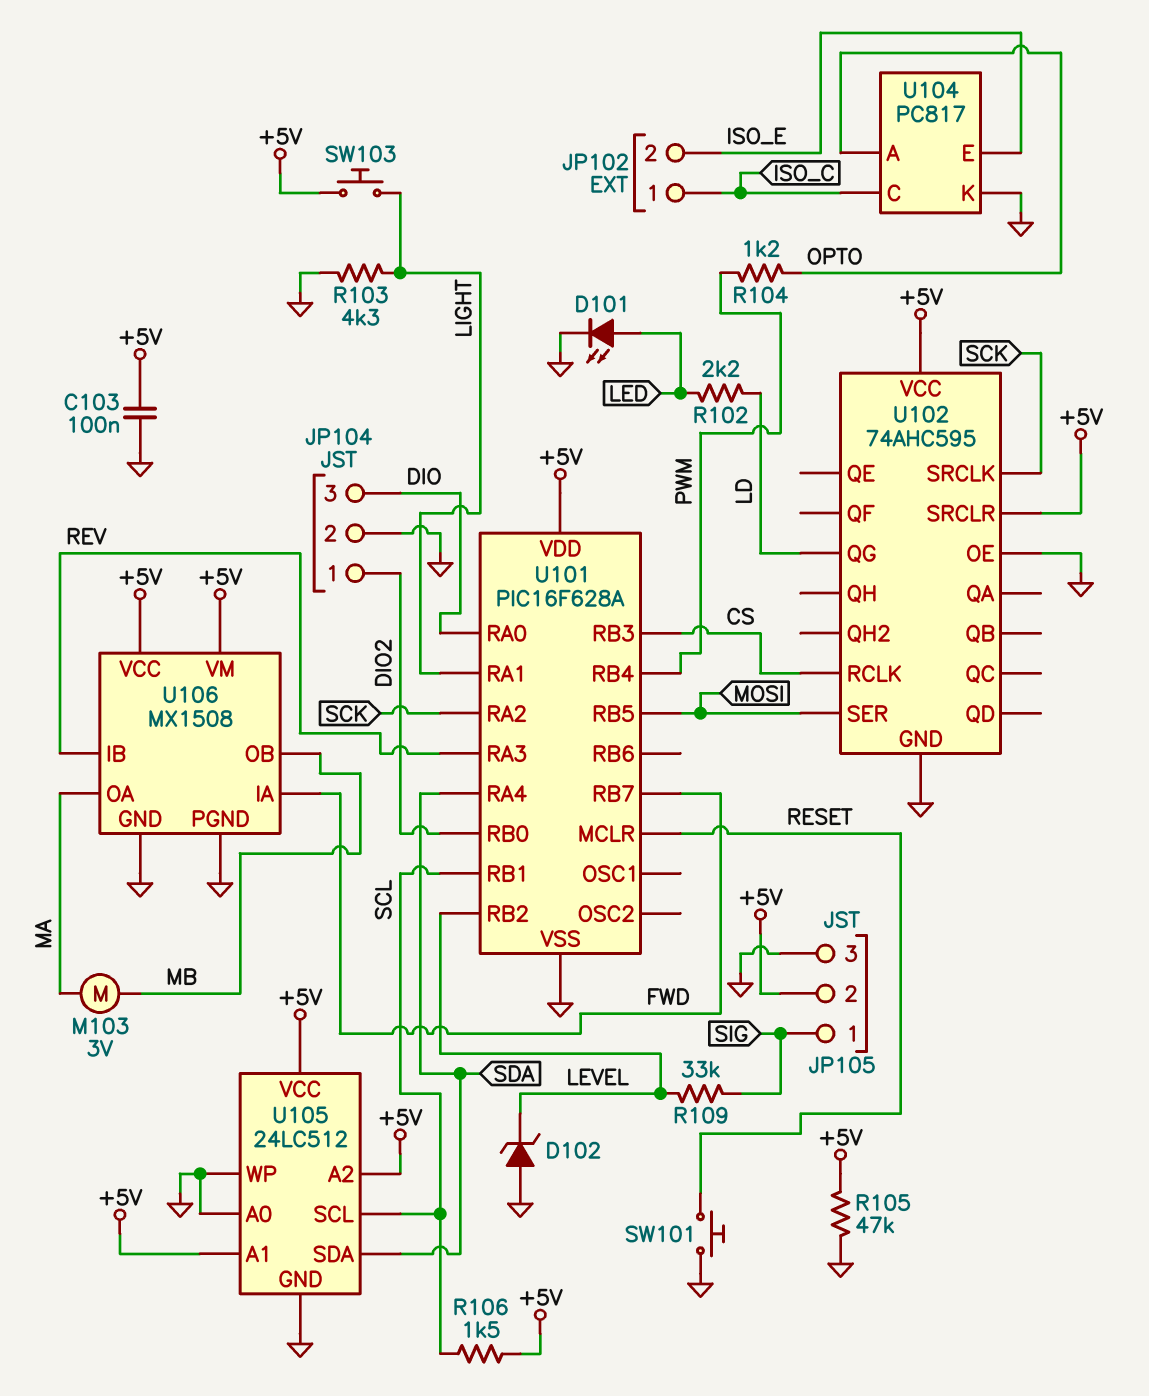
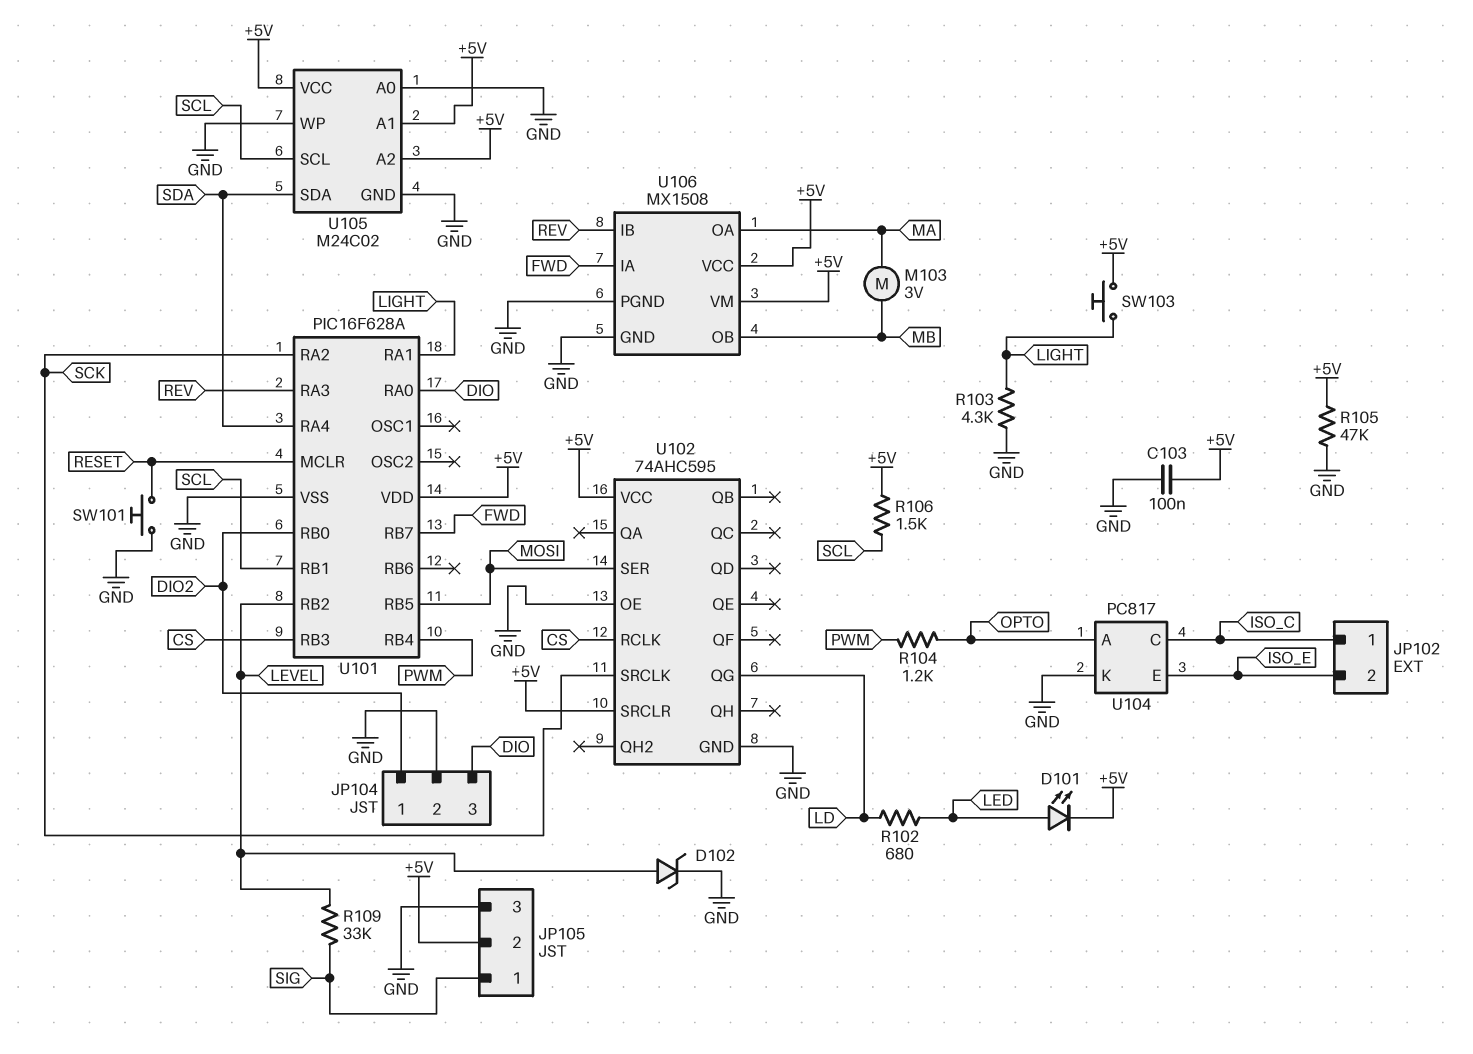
D101: LED (A LED, K GND) -> LED (A LED, K +5V)
D102: zener (A GND, K LEVEL) -> zener (A LEVEL, K GND)
R102: 2.2k (LD, LED) -> 680 (LD, LED)
U105: 24LC512 -> M24C02

